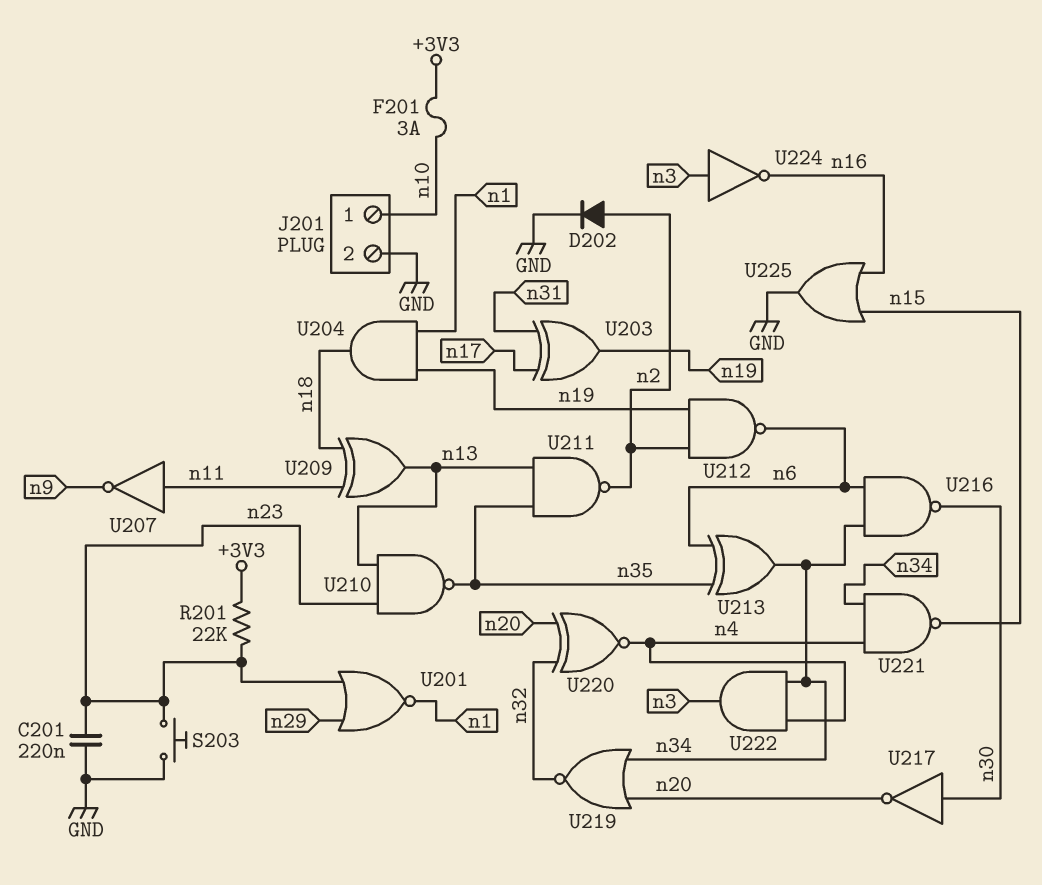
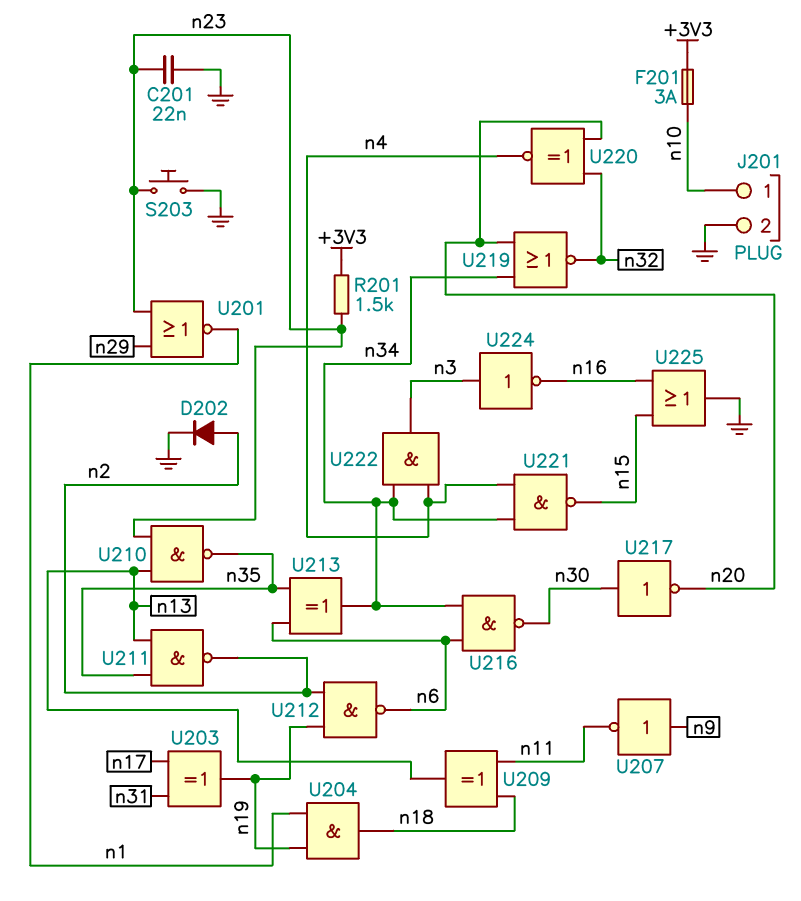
C201: 220nF (GND, n23) -> 22nF (GND, n23)
R201: 22k (+3V3, n23) -> 1.5k (+3V3, n23)
U207: NOT (in n11, out n9) -> NOT (in n9, out n11)

